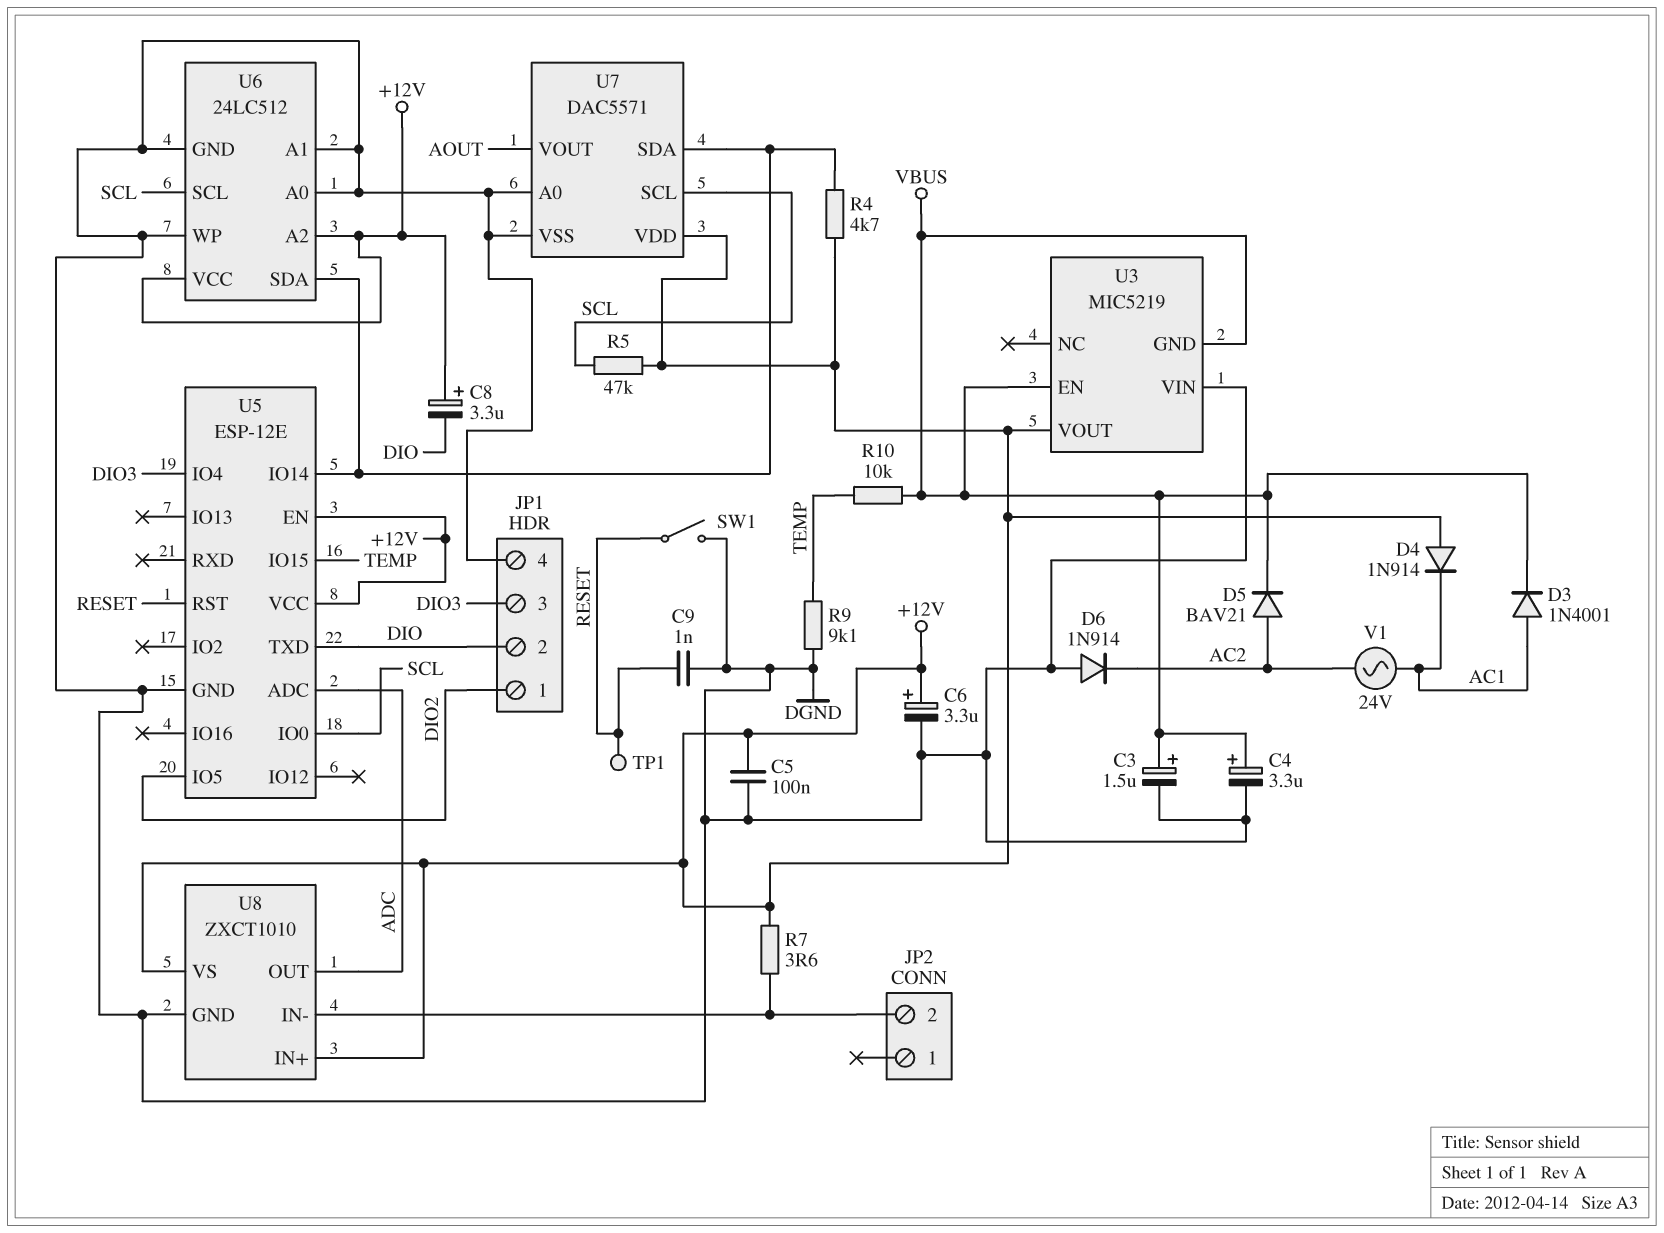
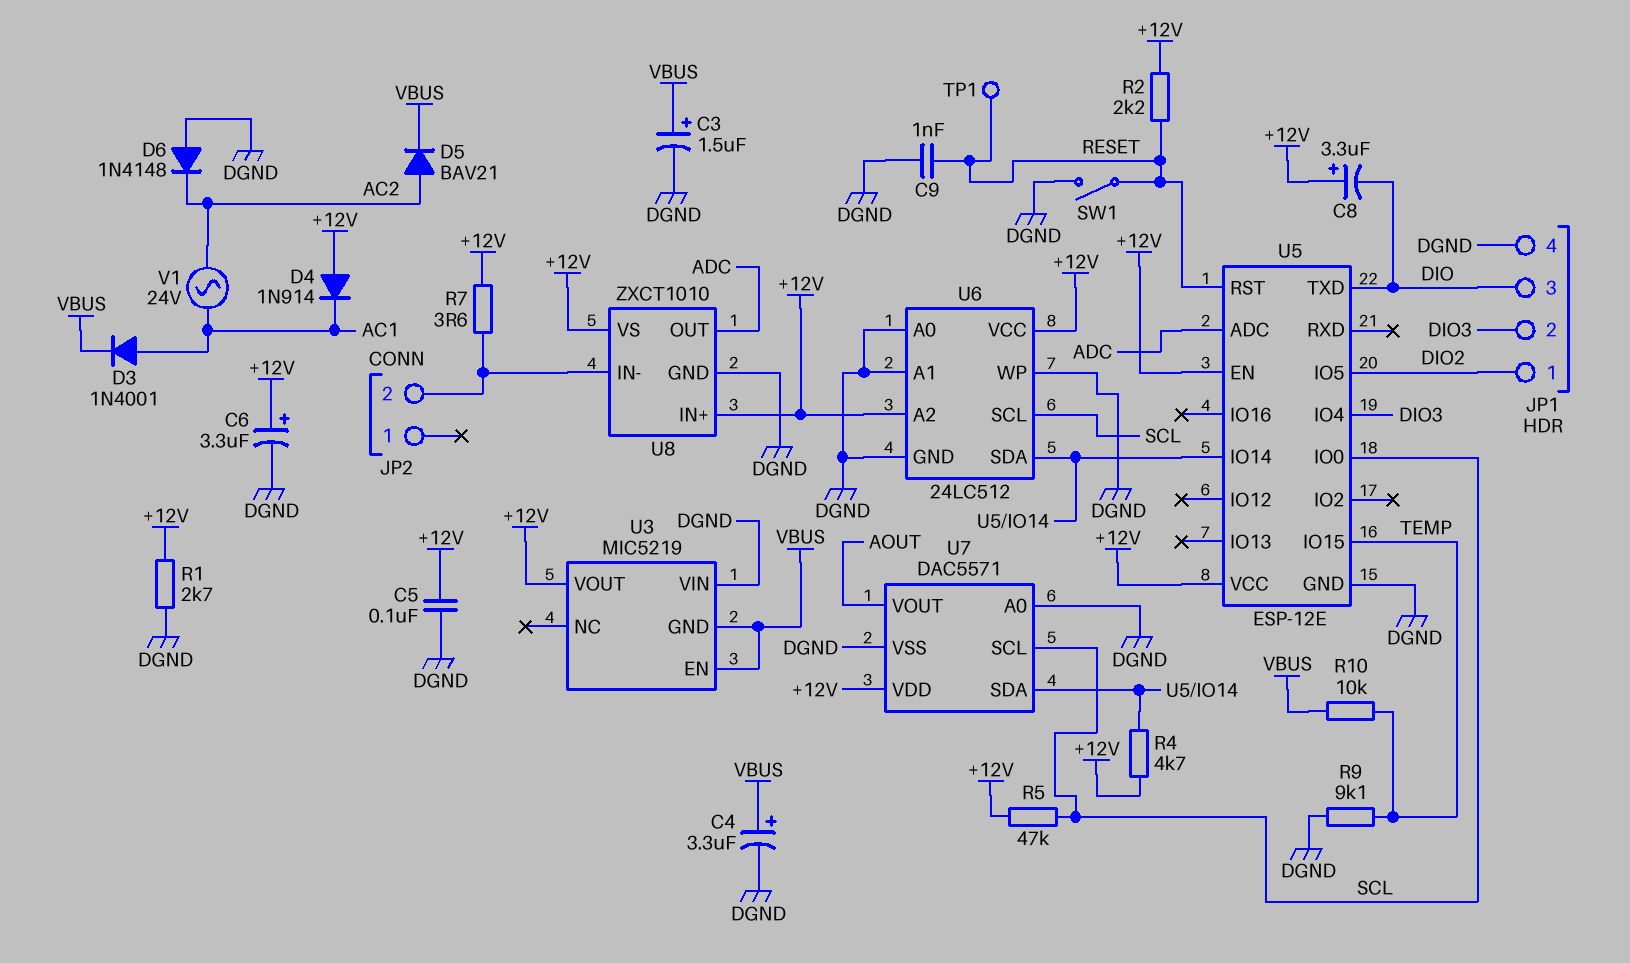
D6: diode 1N914 (A DGND, K AC2) -> diode 1N4148 (A DGND, K AC2)
JP1 pin 2: DIO -> DIO3
JP1 pin 3: DIO3 -> DIO
R1: none -> 2.7k (+12V, DGND)
R2: none -> 2.2k (+12V, RESET)

